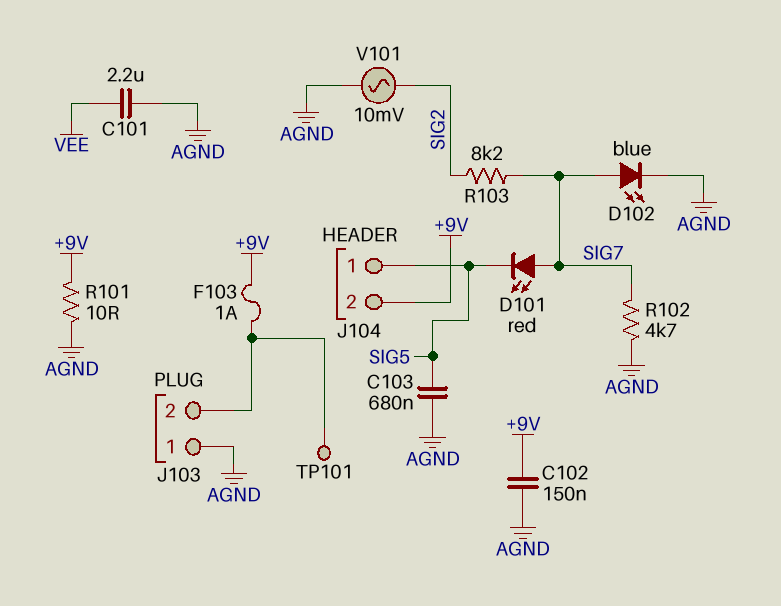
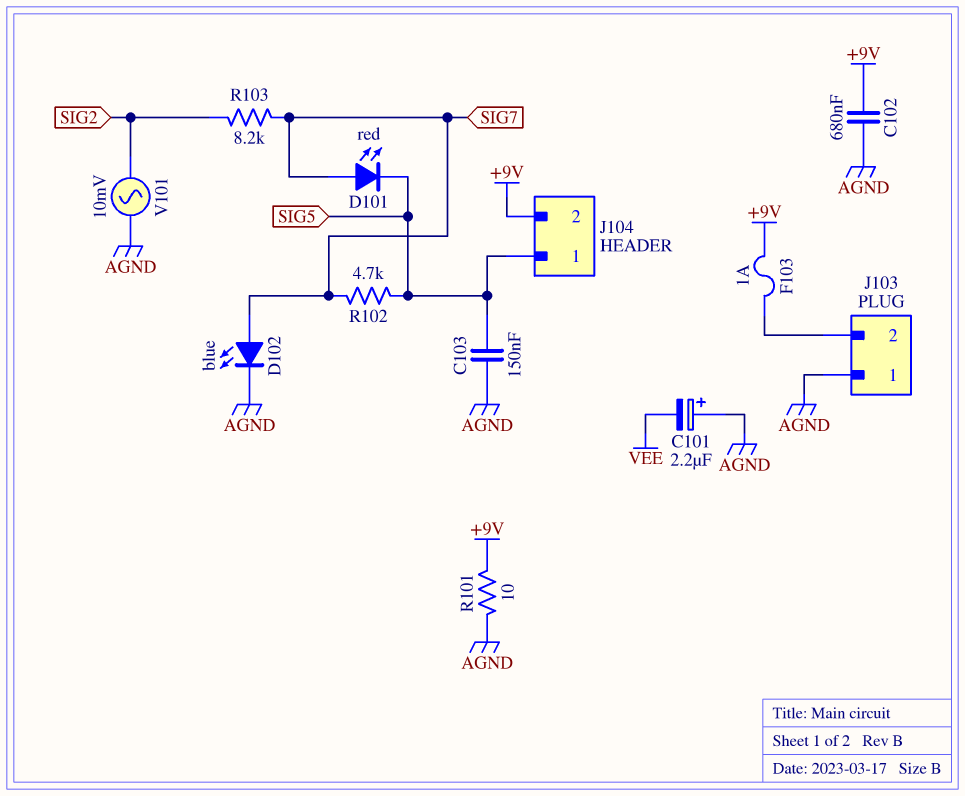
C101: 2.2uF (AGND, VEE) -> 2.2uF (plus AGND, minus VEE)
C102: 150nF (+9V, AGND) -> 680nF (+9V, AGND)
C103: 680nF (AGND, SIG5) -> 150nF (AGND, SIG5)
R102: 4.7k (AGND, SIG7) -> 4.7k (SIG5, SIG7)
TP101: test point (J103/2) -> none

